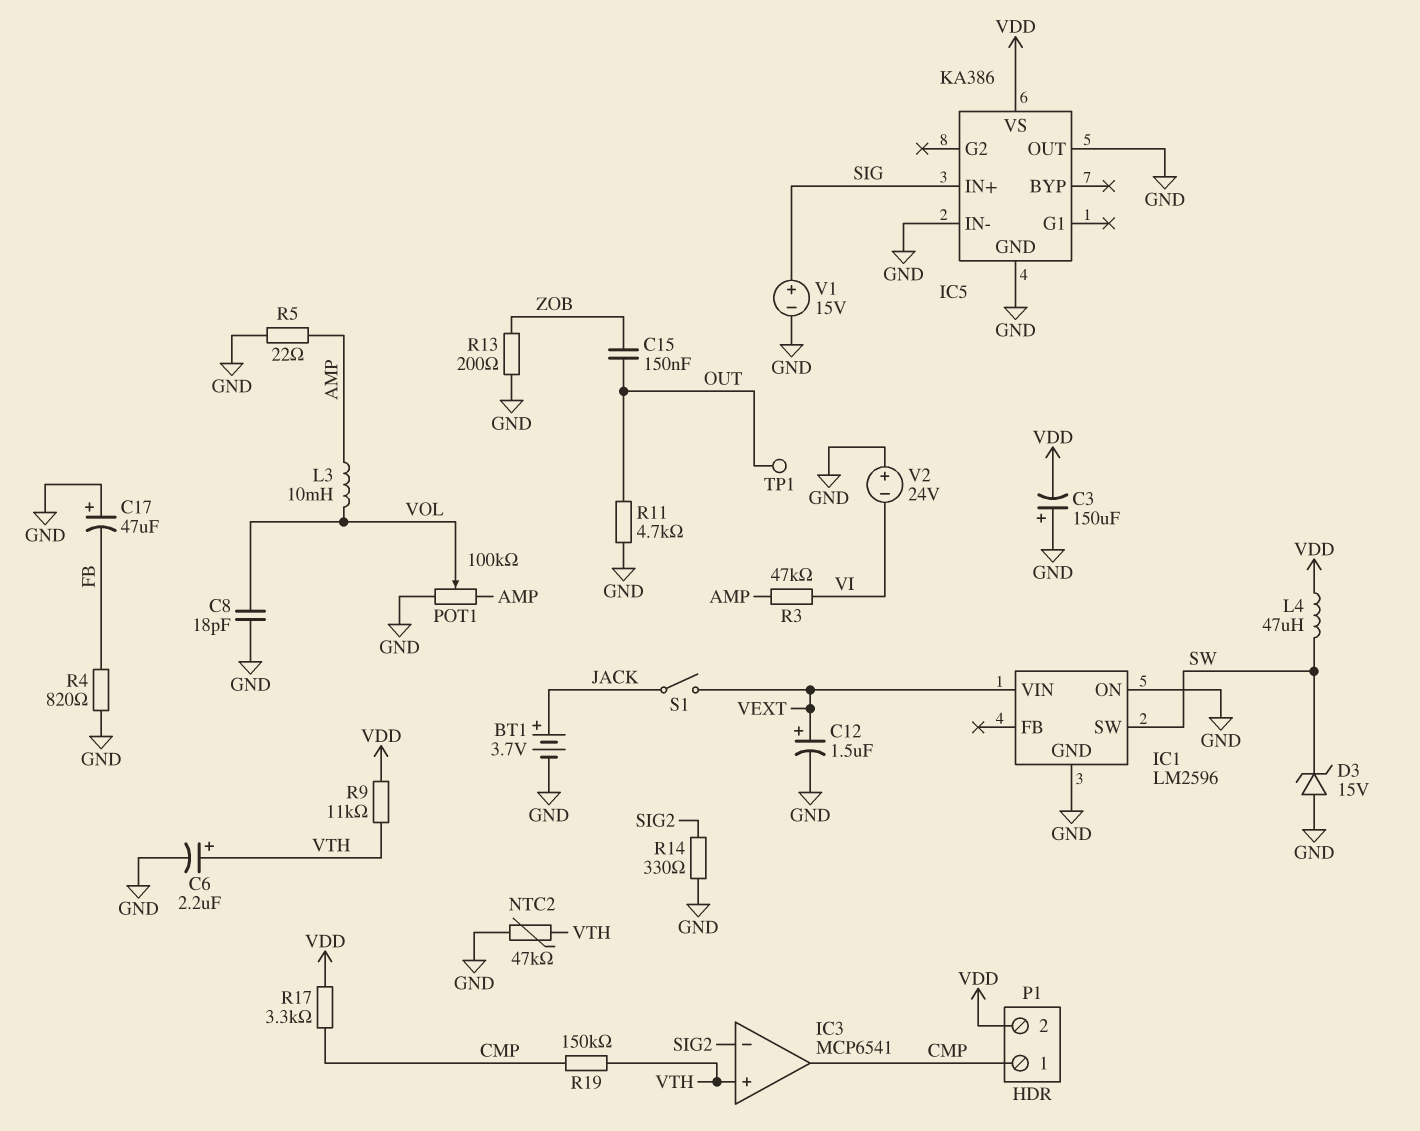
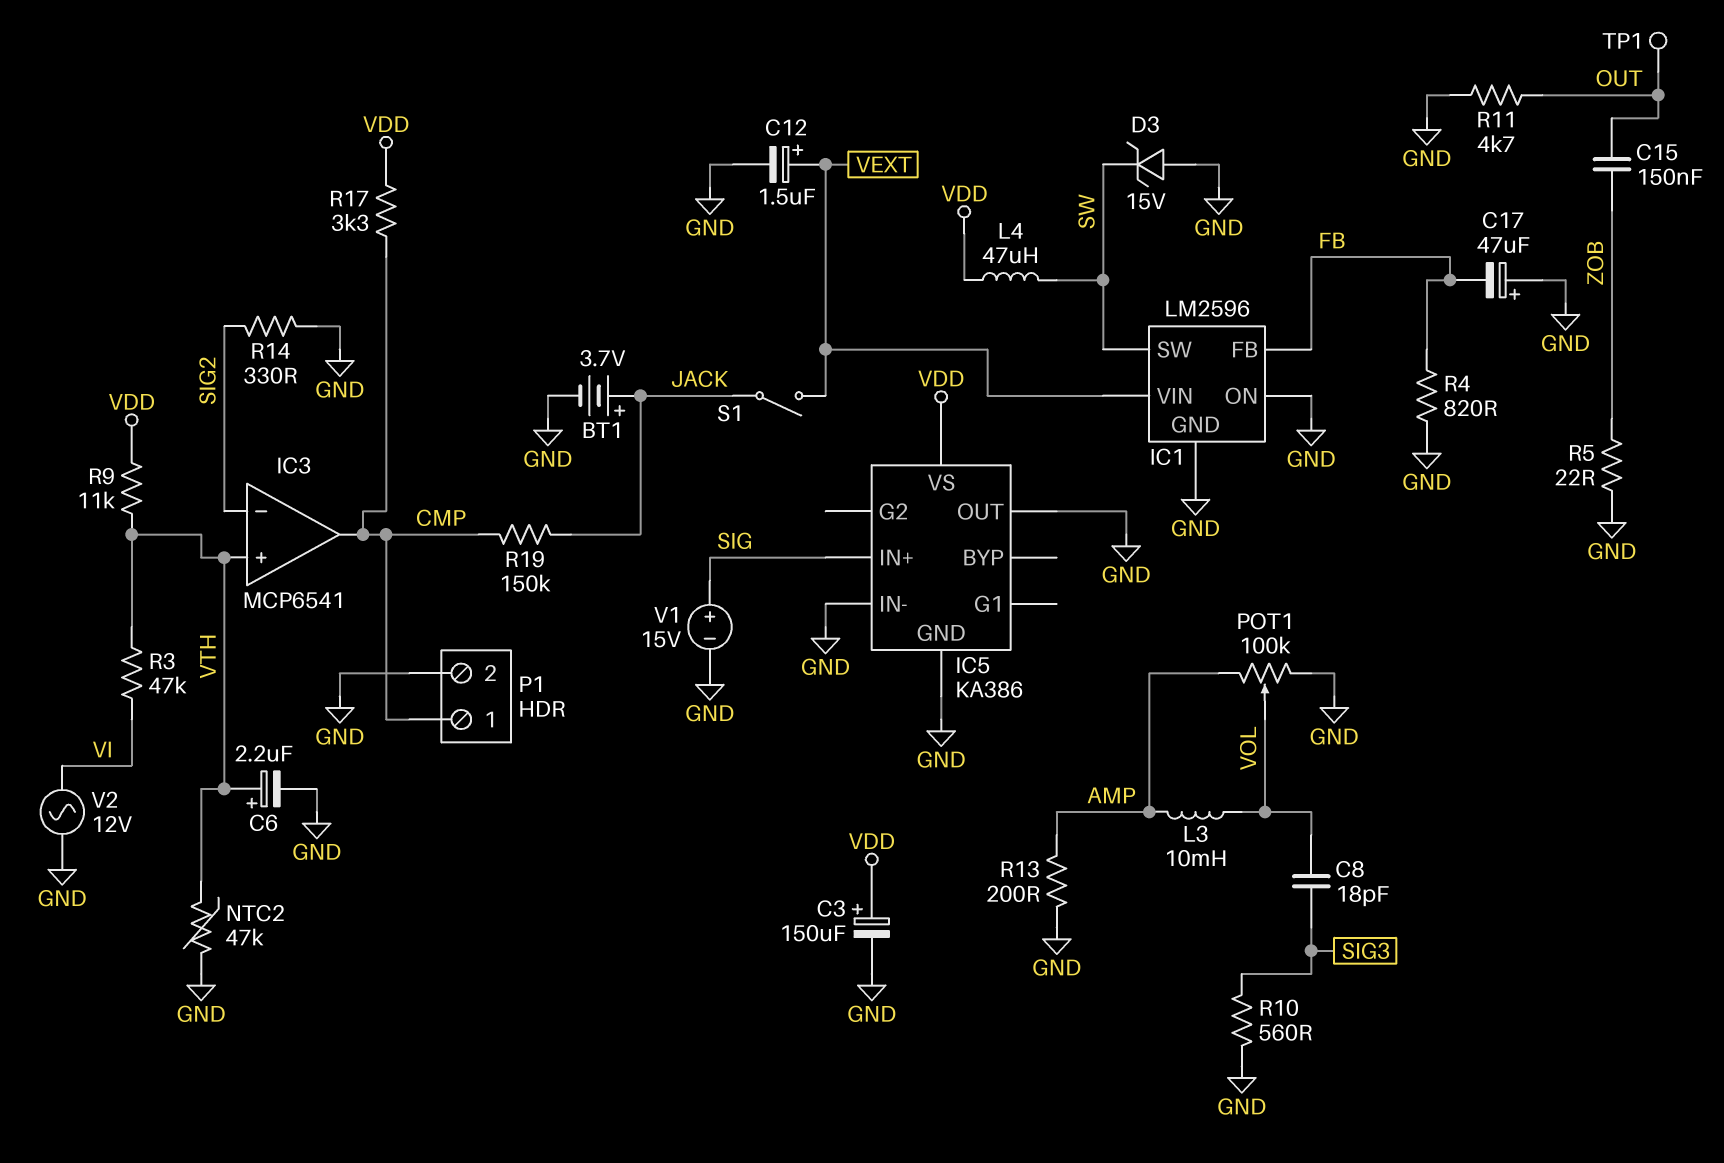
C3: 150uF (plus GND, minus VDD) -> 150uF (plus VDD, minus GND)
C8: 18pF (GND, VOL) -> 18pF (SIG3, VOL)
IC1 pin FB: none -> FB
P1 pin 2: VDD -> GND
R3: 47k (AMP, VI) -> 47k (VI, VTH)
R5: 22 (AMP, GND) -> 22 (GND, ZOB)
R10: none -> 560 (GND, SIG3)
R13: 200 (GND, ZOB) -> 200 (AMP, GND)
R19: 150k (CMP, VTH) -> 150k (CMP, JACK)
V2: 24V (plus GND, minus VI) -> AC 12V (GND, VI)

